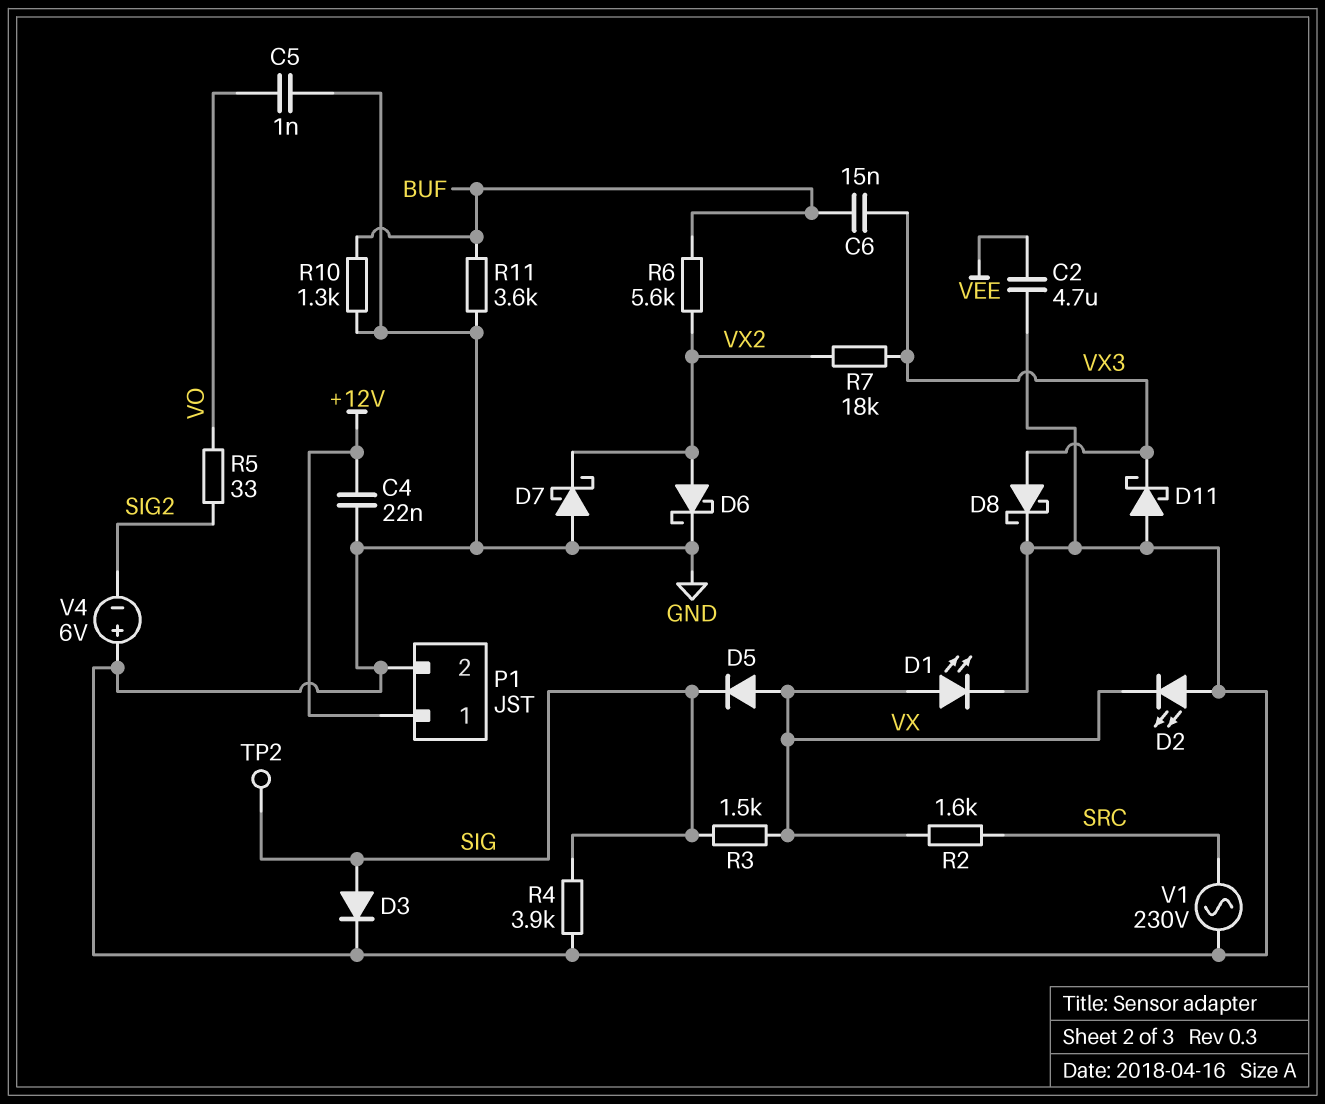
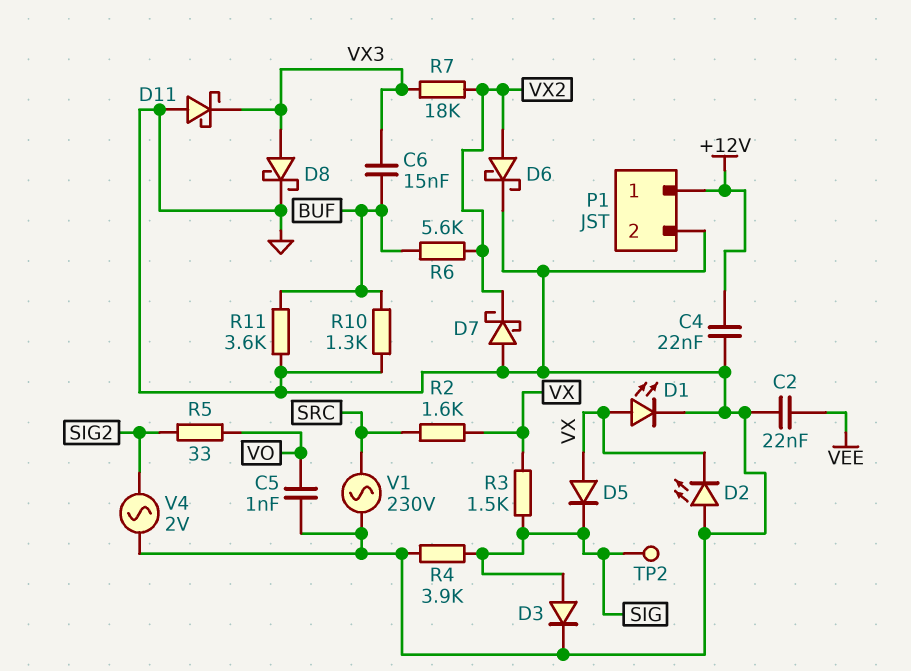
C2: 4.7uF (GND, VEE) -> 22nF (GND, VEE)
V4: 6V (plus GND, minus SIG2) -> AC 2V (GND, SIG2)

